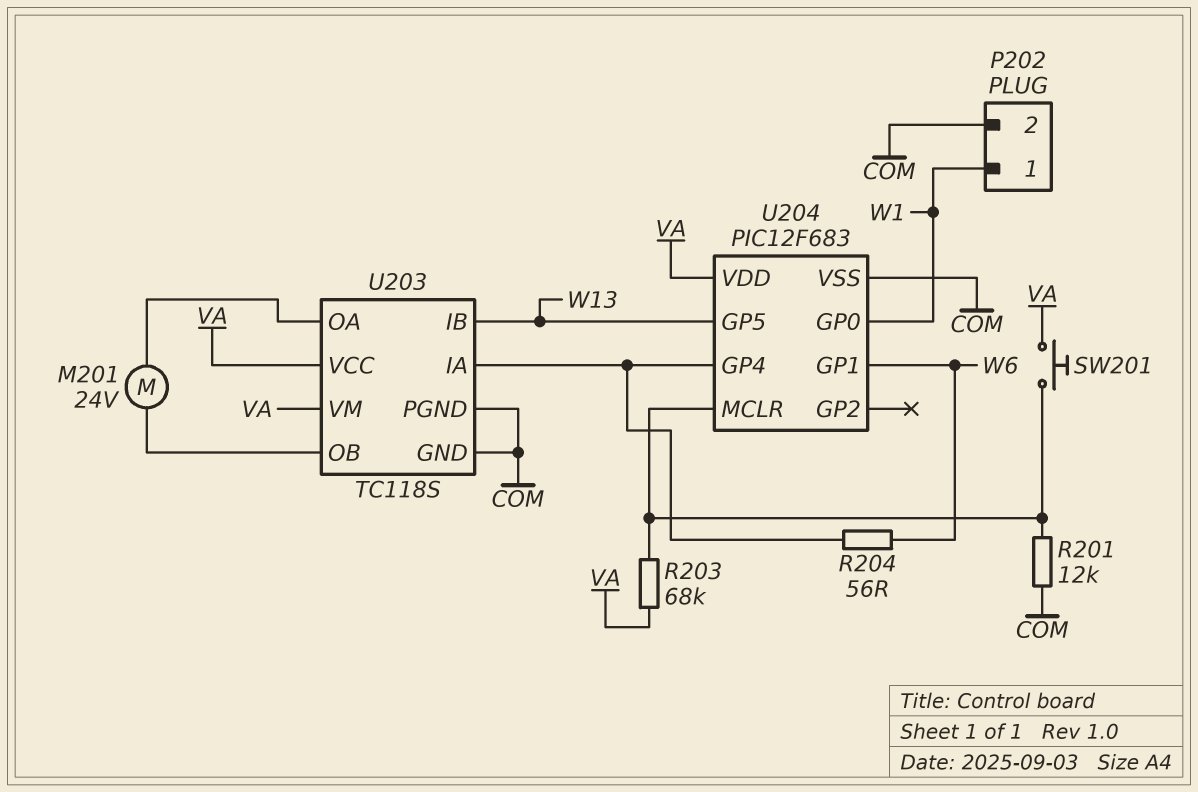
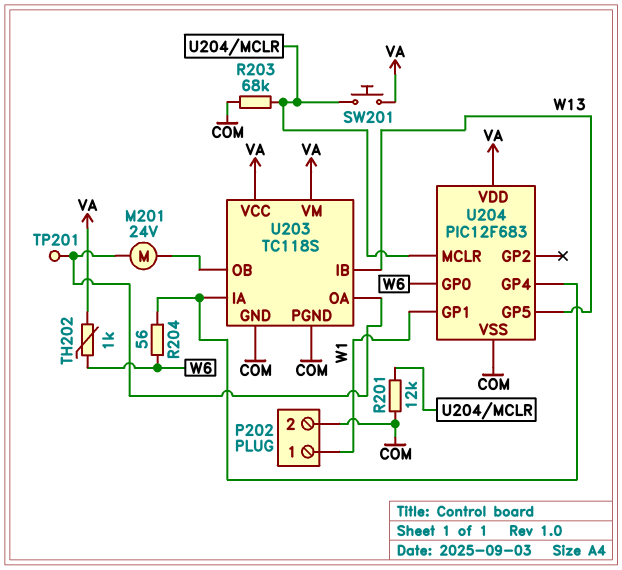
R203: 68k (U204/MCLR, VA) -> 68k (COM, U204/MCLR)
TH202: none -> 1k (VA, W6)
TP201: none -> test point (U203/OA)
U204 pin GP0: W1 -> W6
U204 pin GP1: W6 -> W1

